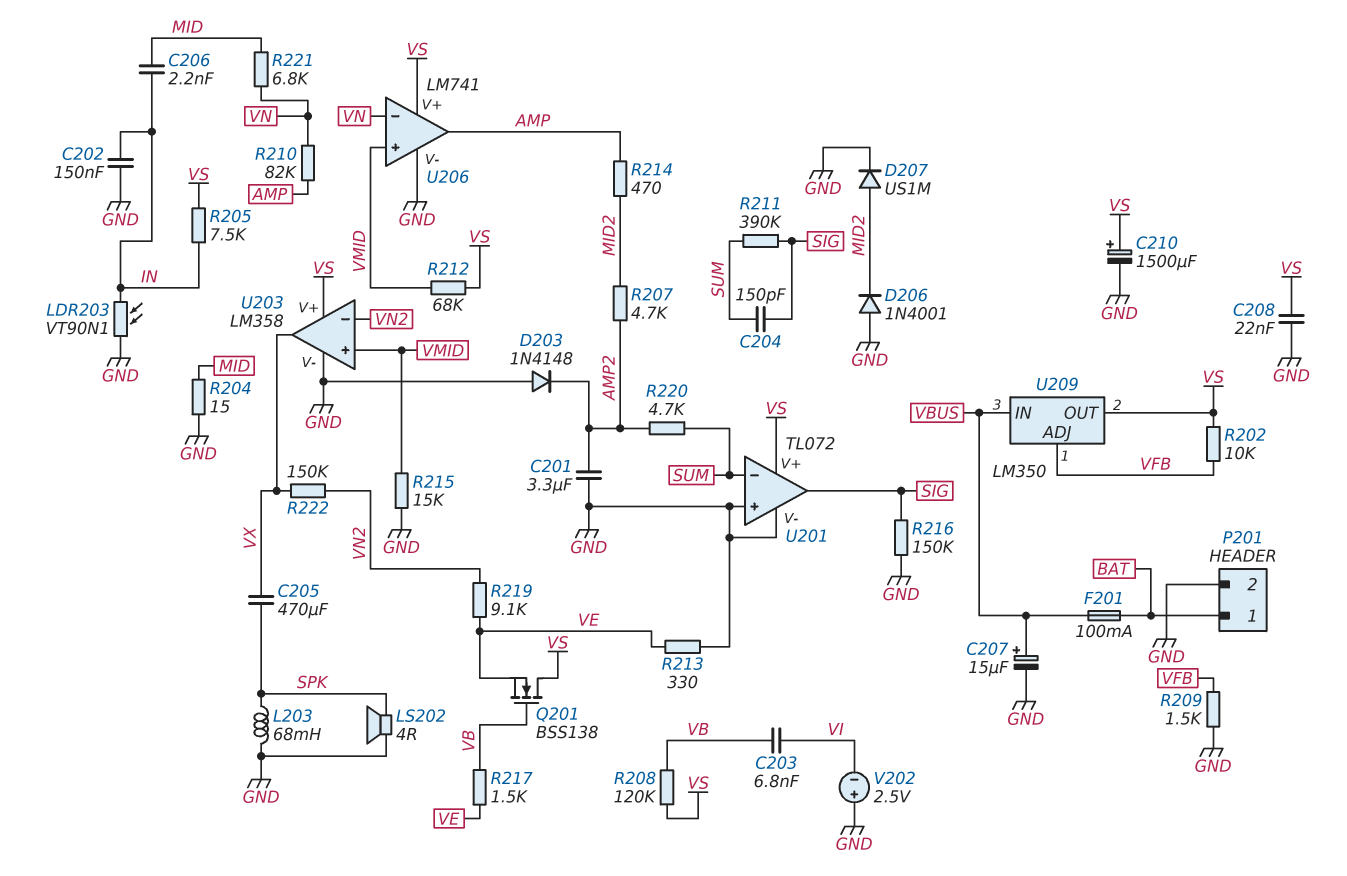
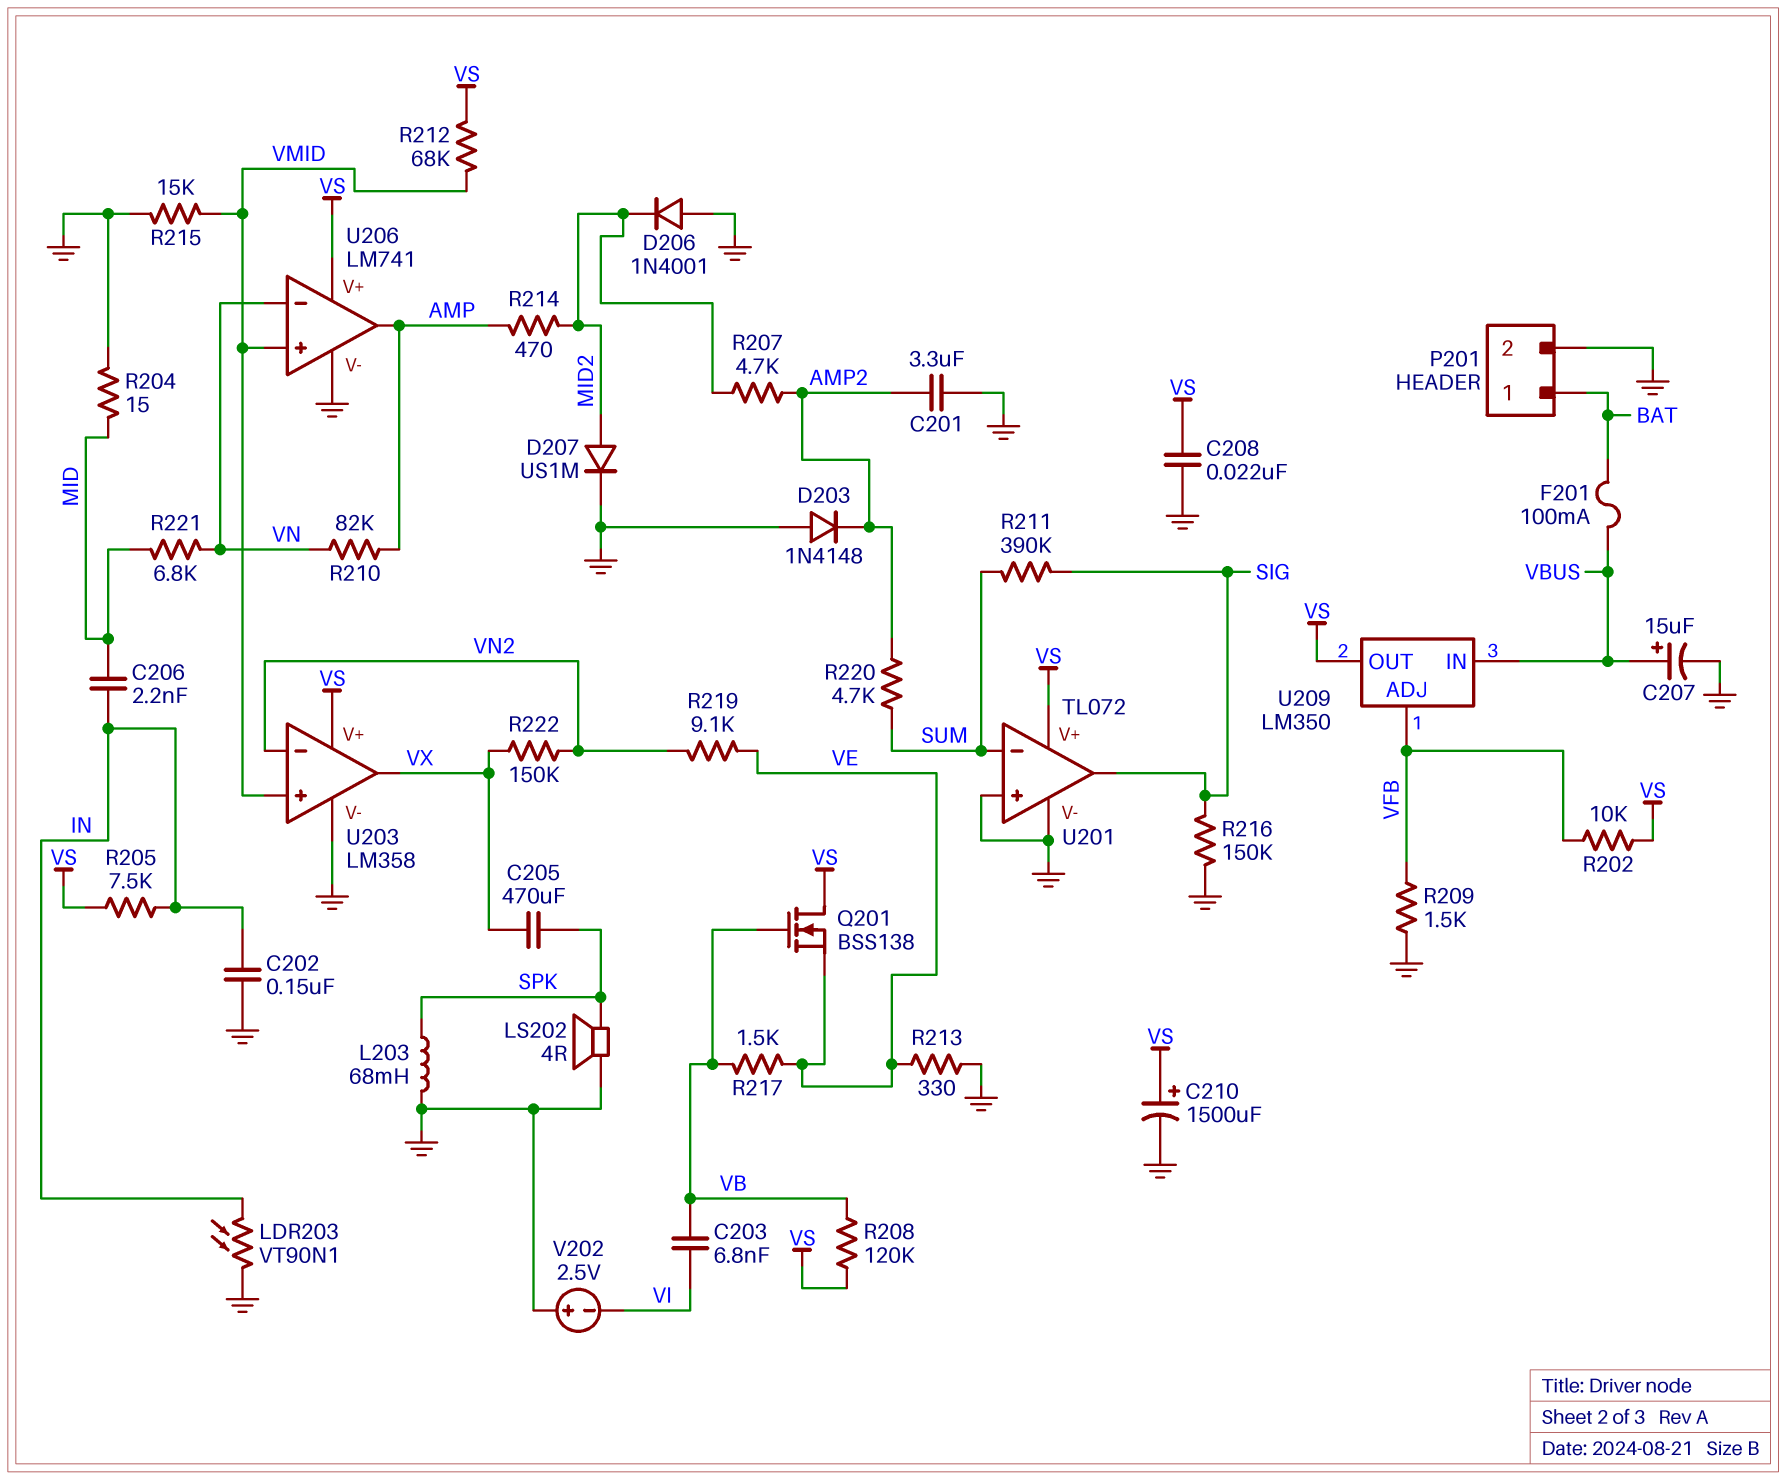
C204: 150pF (SIG, SUM) -> none

